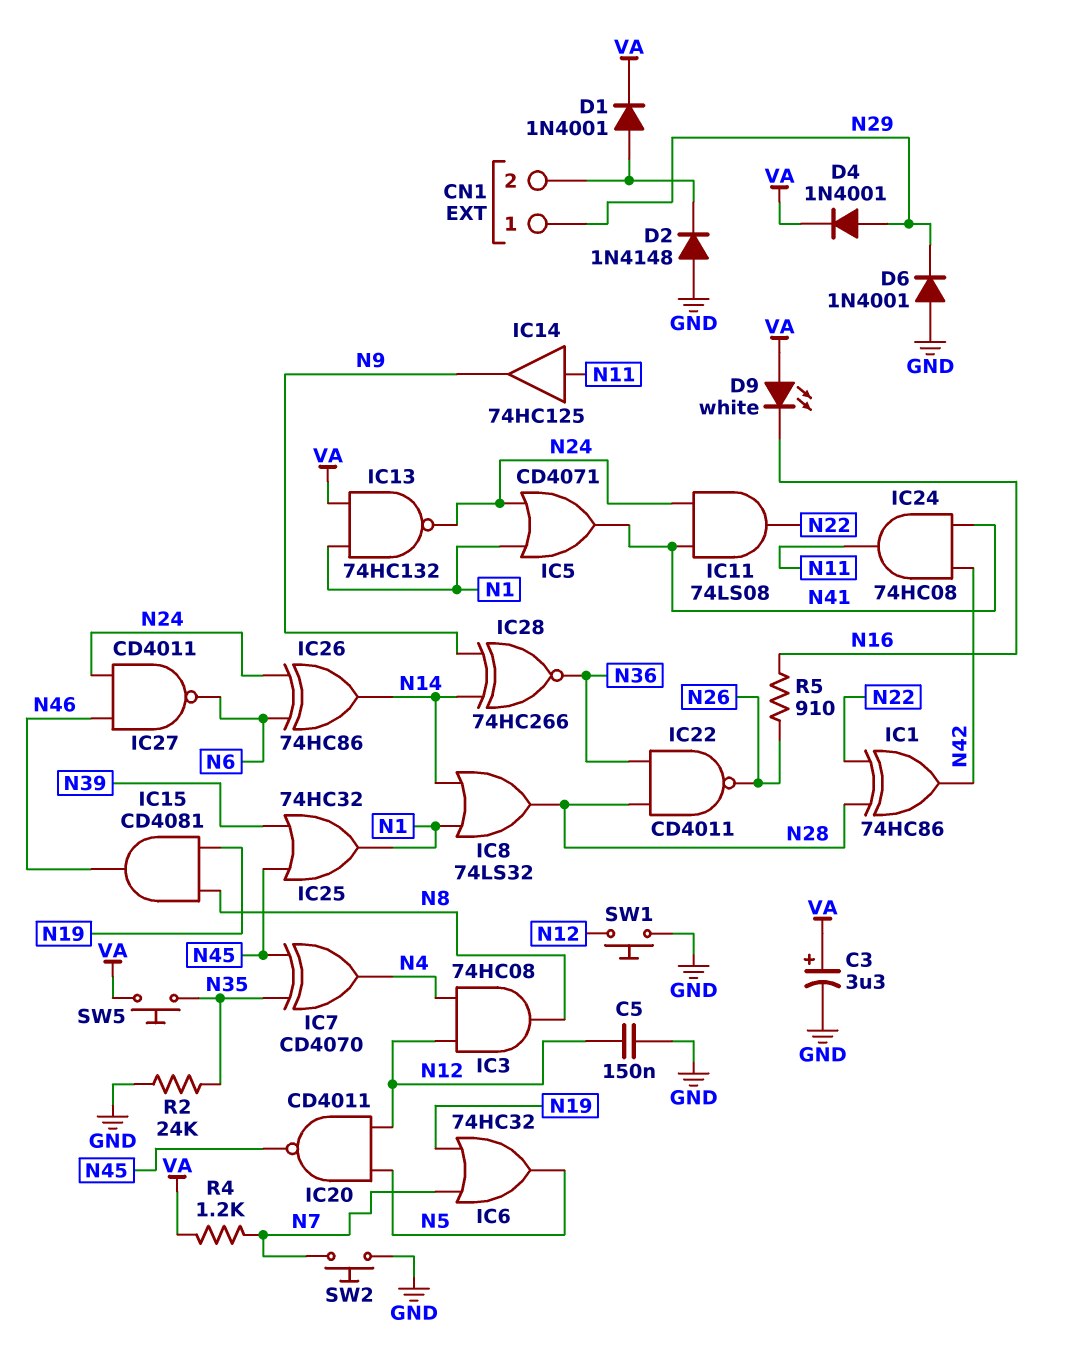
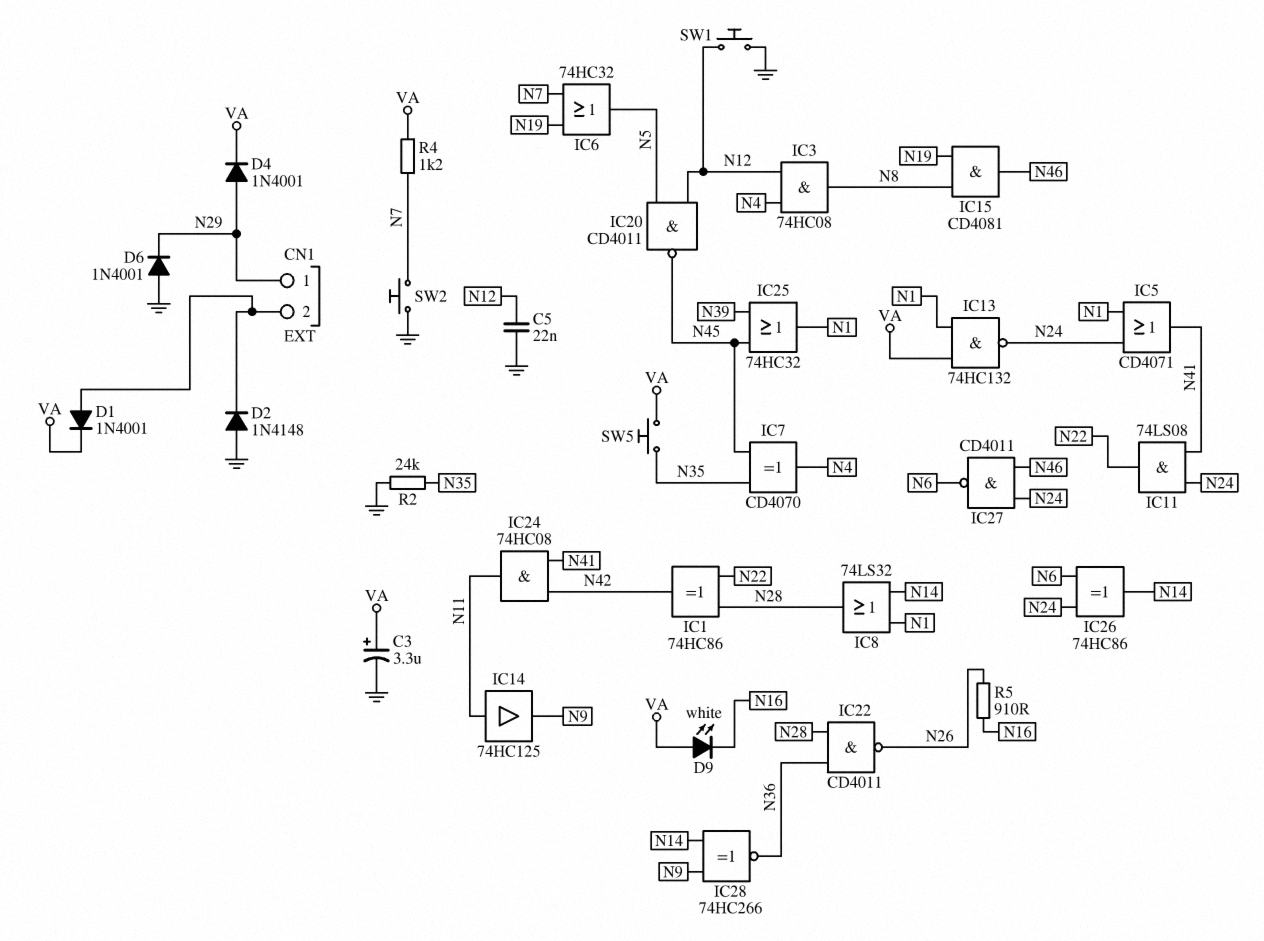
C5: 150nF (GND, N12) -> 22nF (GND, N12)

